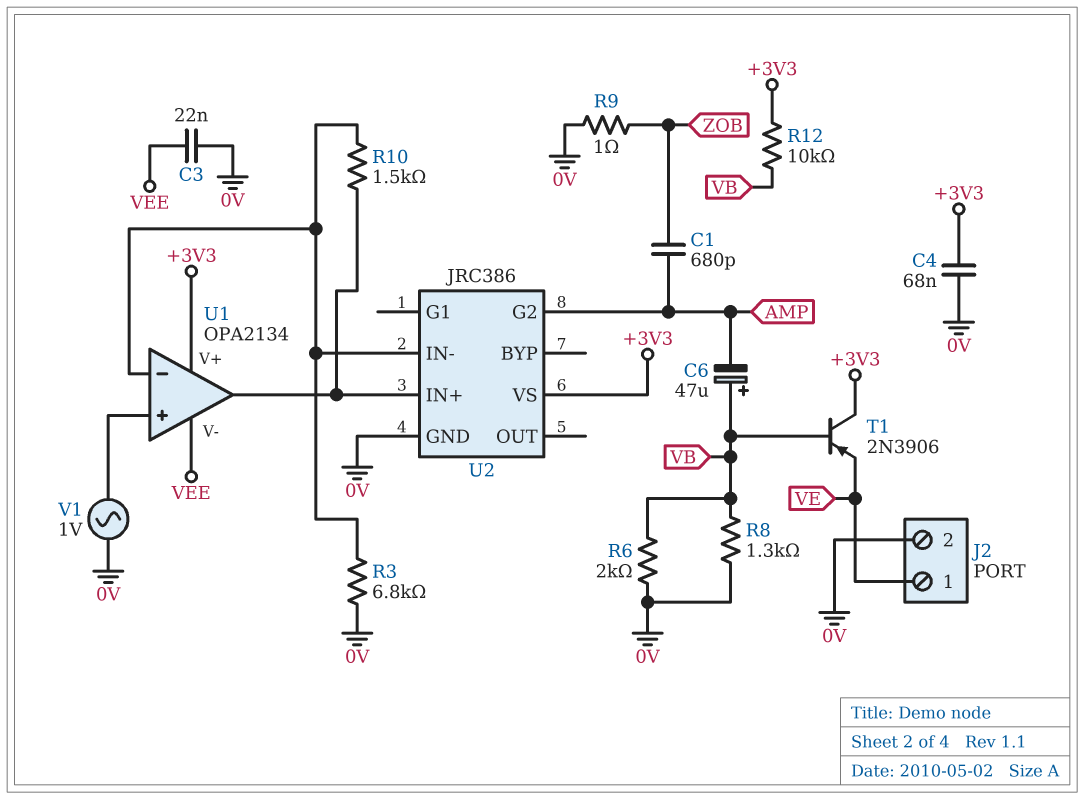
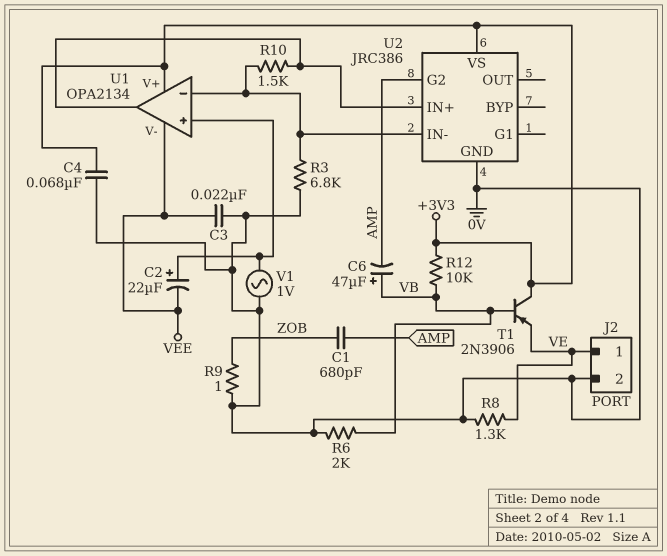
C2: none -> 22uF (plus U1/in+, minus VEE)
R8: 1.3k (0V, VB) -> 1.3k (0V, VE)

